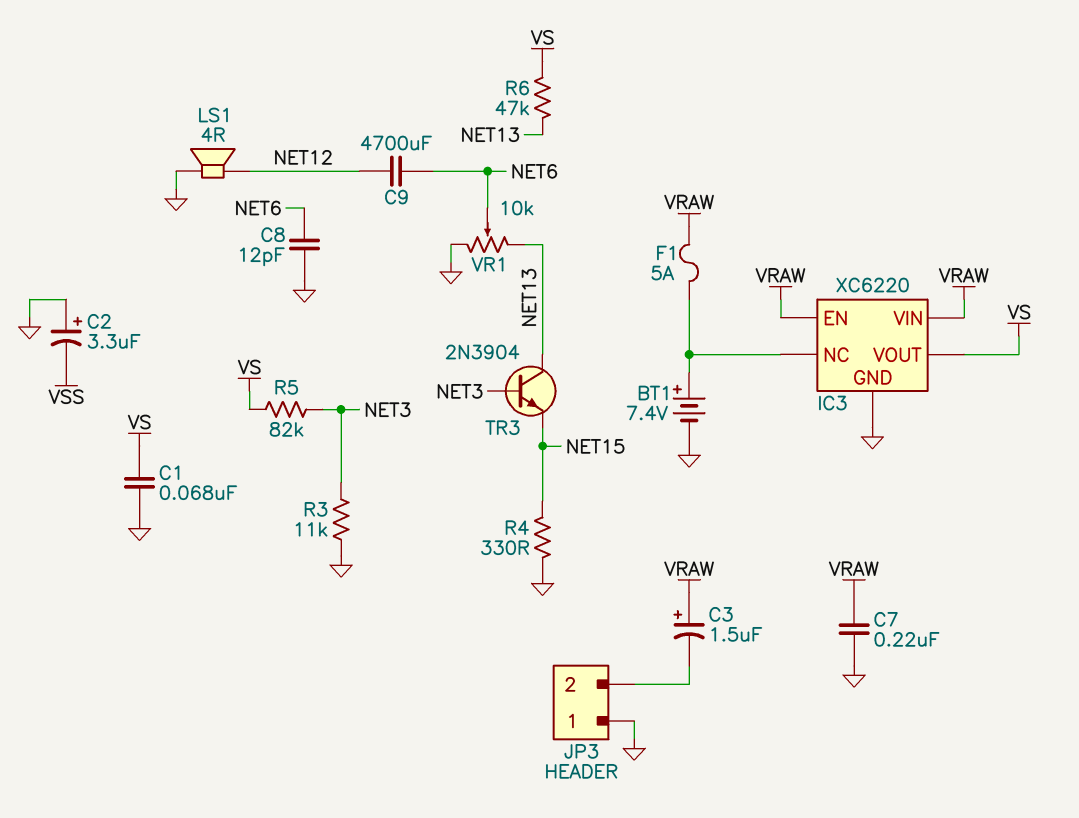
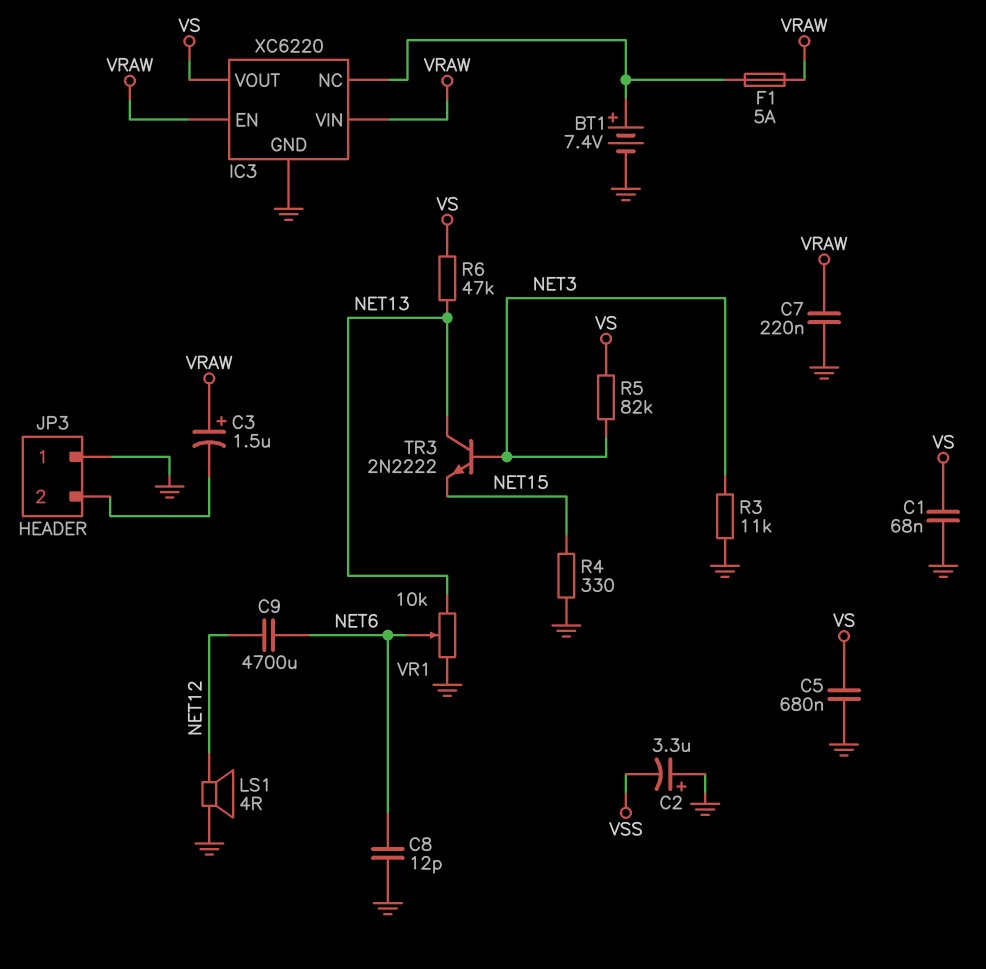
C5: none -> 680nF (GND, VS)
TR3: NPN 2N3904 (B NET3, C NET13, E NET15) -> NPN 2N2222 (B NET3, C NET13, E NET15)

